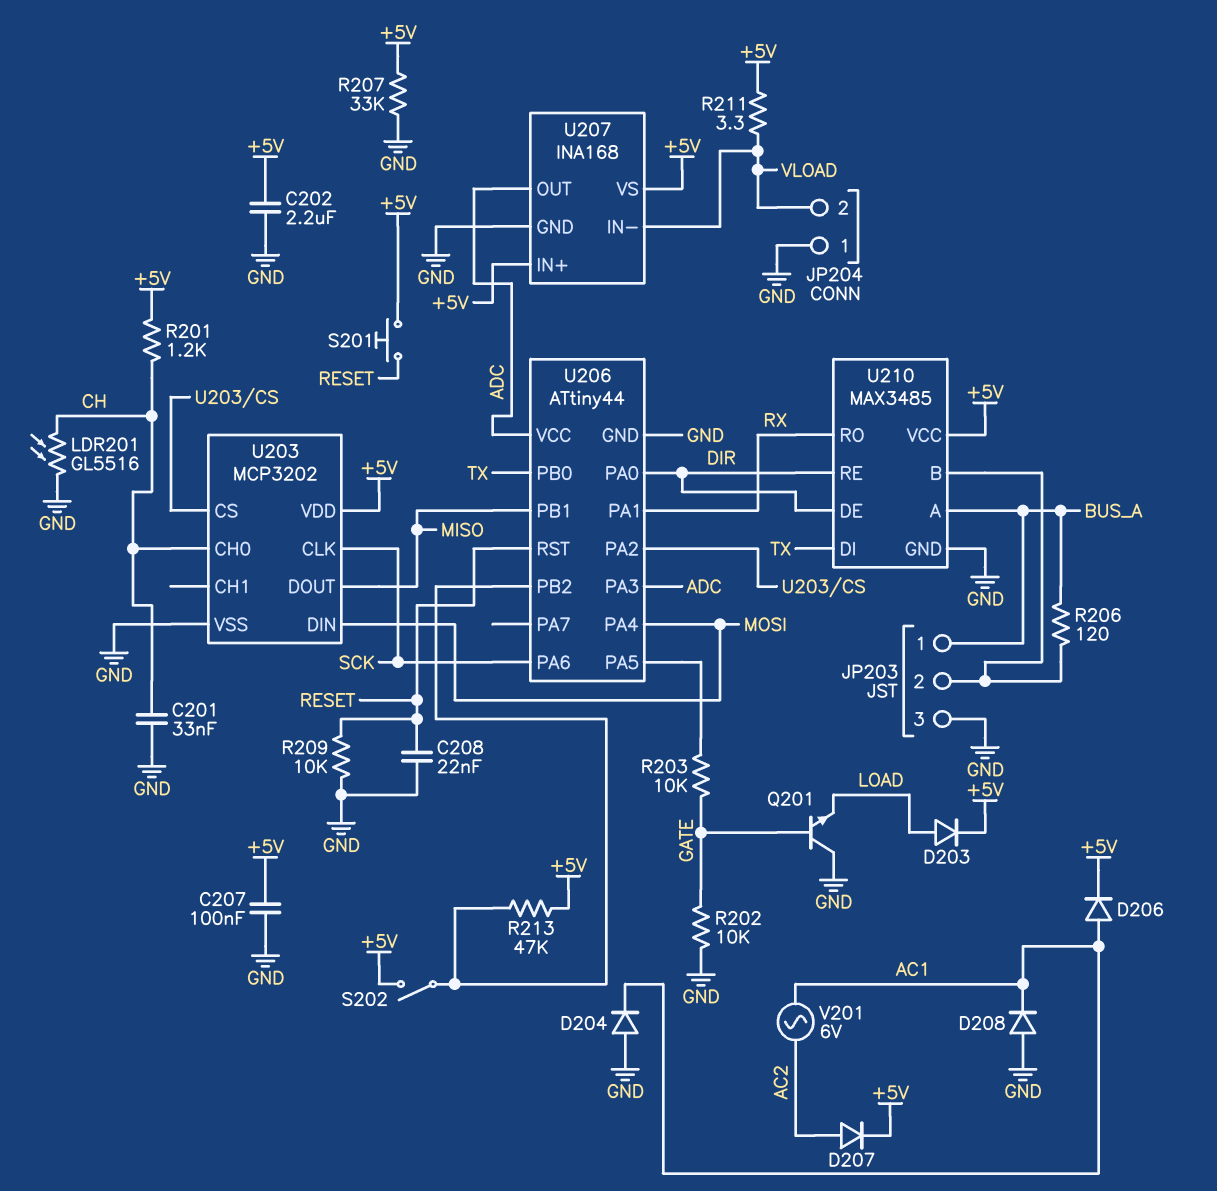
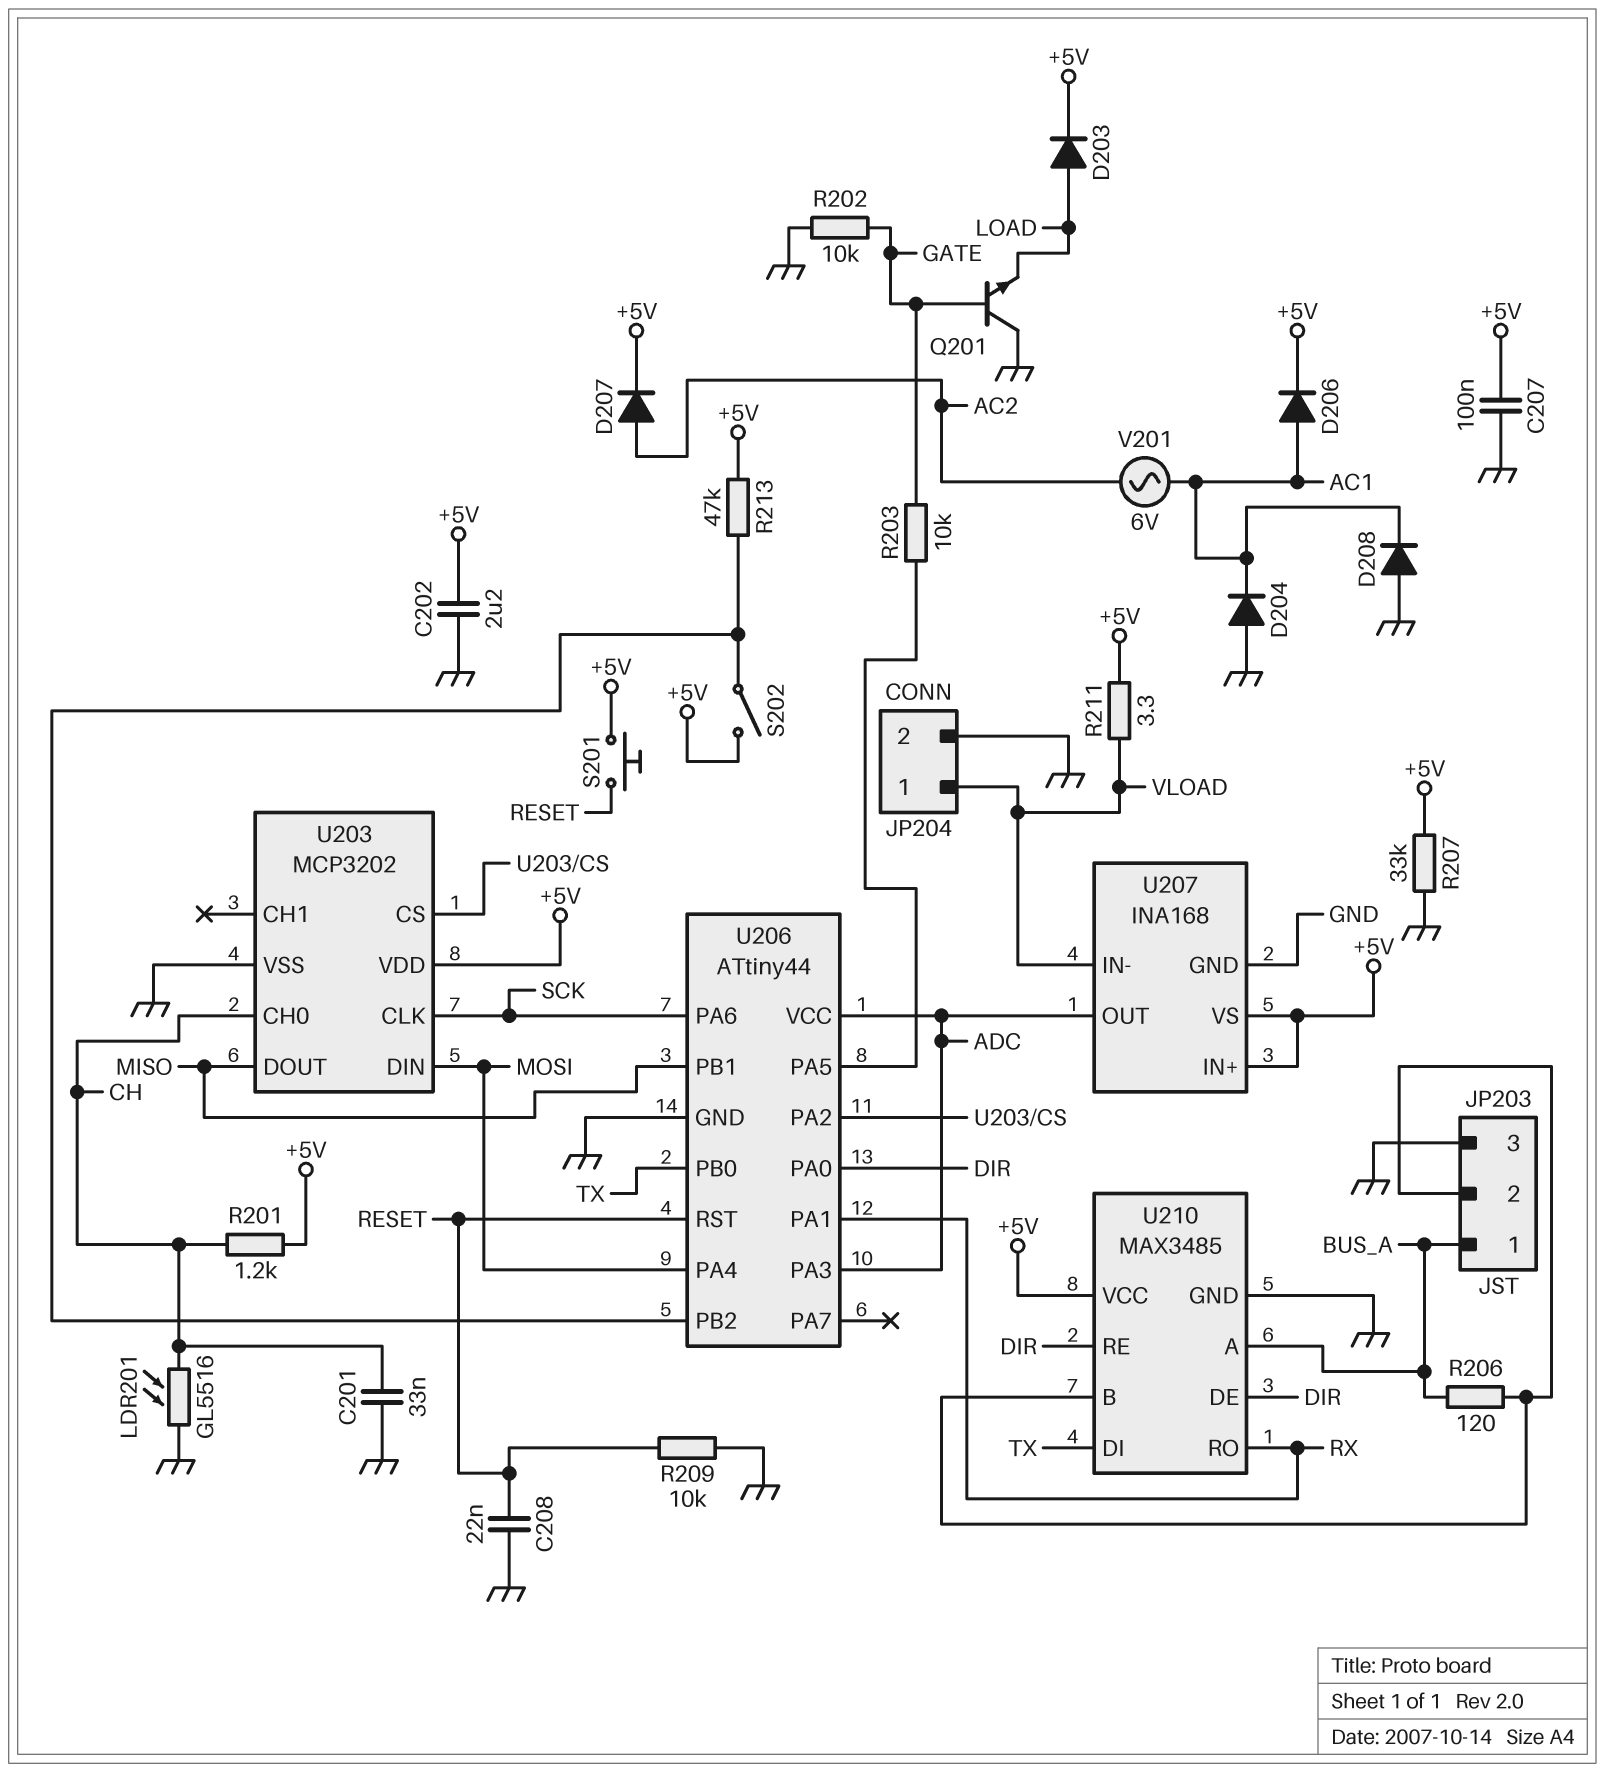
JP204 pin 1: GND -> VLOAD
JP204 pin 2: VLOAD -> GND

